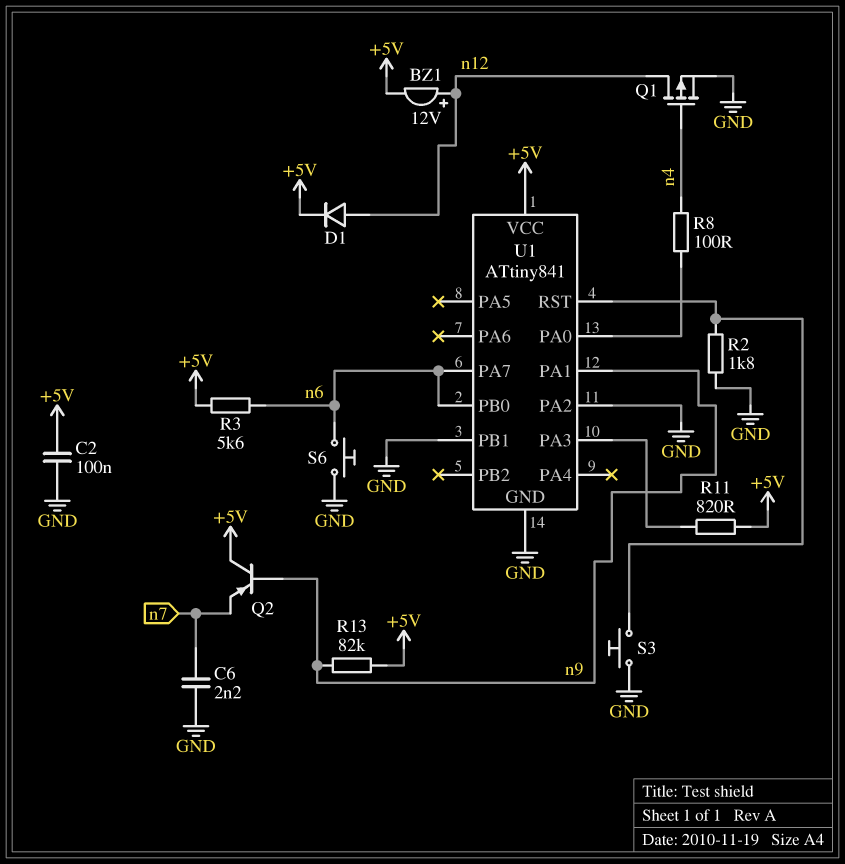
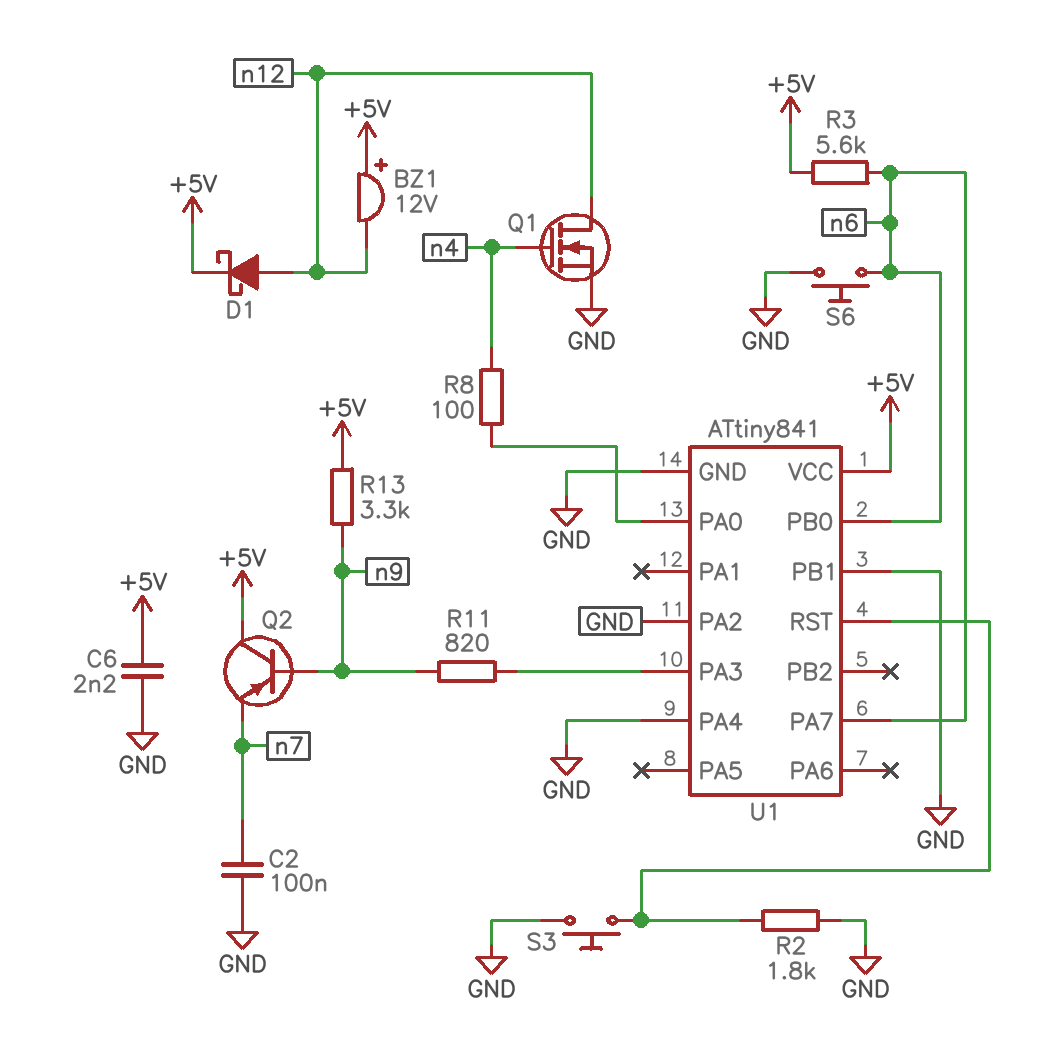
BZ1: buzzer 12V (plus n12, minus +5V) -> buzzer 12V (plus +5V, minus n12)
C2: 100nF (+5V, GND) -> 100nF (GND, n7)
C6: 2.2nF (GND, n7) -> 2.2nF (+5V, GND)
D1: diode (A n12, K +5V) -> schottky (A n12, K +5V)
Q1: PMOS (G n4, D n12, S GND) -> NMOS (G n4, D n12, S GND)
R11: 820 (+5V, U1/PA3) -> 820 (U1/PA3, n9)
R13: 82k (+5V, n9) -> 3.3k (+5V, n9)
U1 pin PA1: n9 -> none
U1 pin PA4: none -> GND

